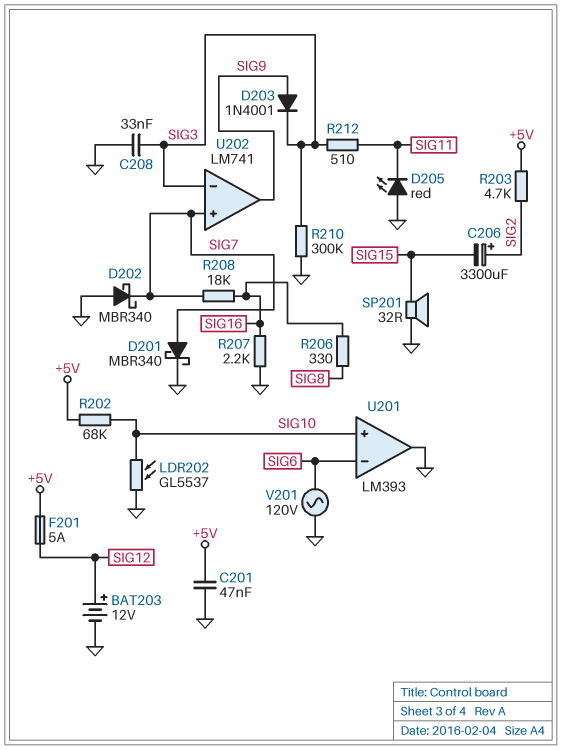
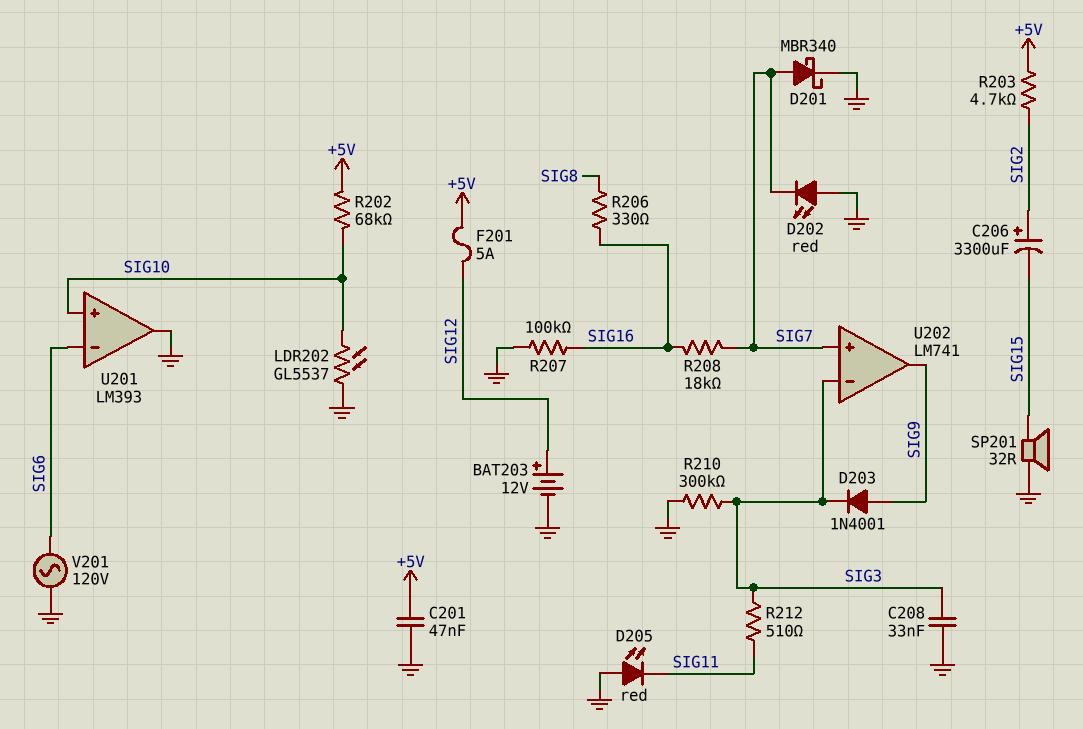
D202: schottky MBR340 (A GND, K SIG7) -> LED red (A GND, K SIG7)
R207: 2.2k (GND, SIG16) -> 100k (GND, SIG16)

